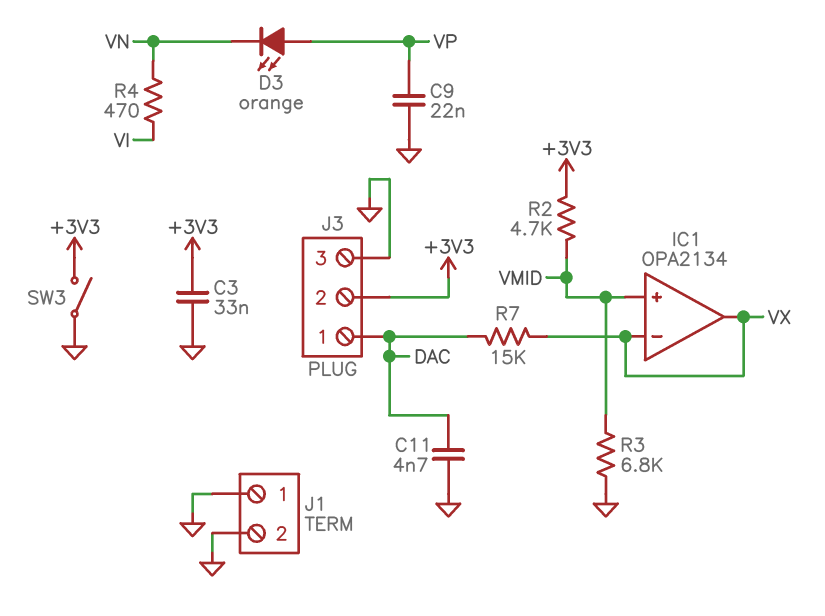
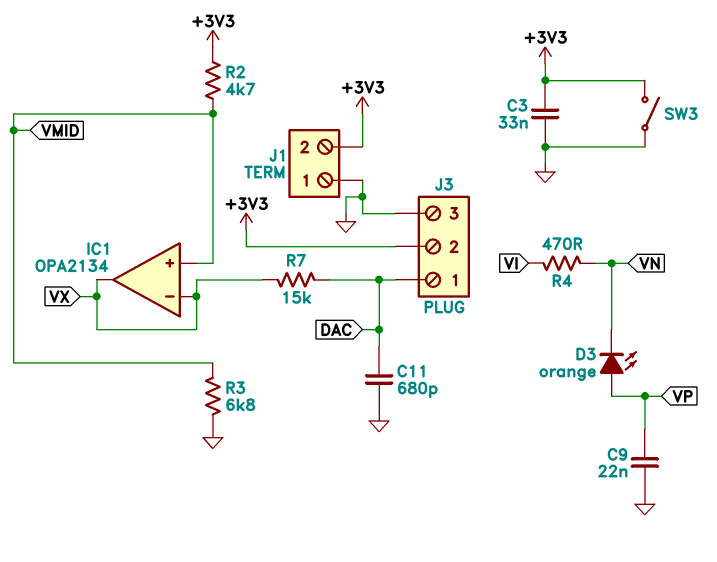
C11: 4.7nF (DAC, GND) -> 680pF (DAC, GND)
J1 pin 2: GND -> +3V3

